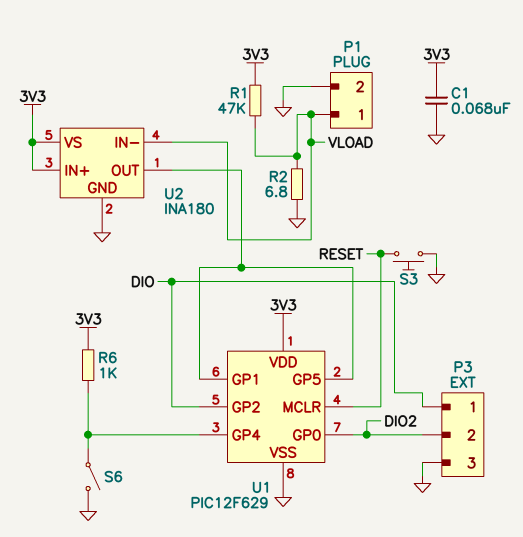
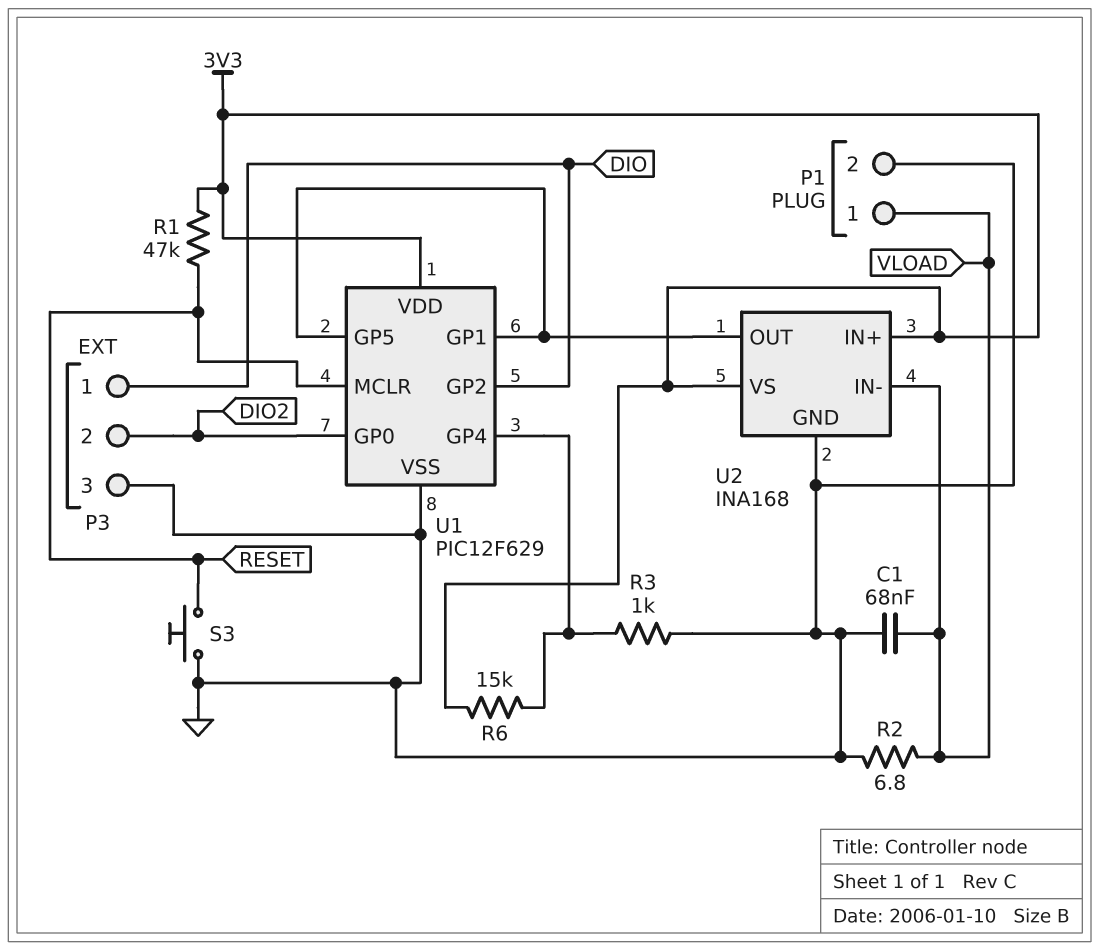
C1: 68nF (3V3, GND) -> 68nF (GND, VLOAD)
R1: 47k (3V3, VLOAD) -> 47k (3V3, RESET)
R3: none -> 1k (GND, U1/GP4)
R6: 1k (3V3, U1/GP4) -> 15k (3V3, U1/GP4)
S6: switch (GND, U1/GP4) -> none
U2: INA180 -> INA168

